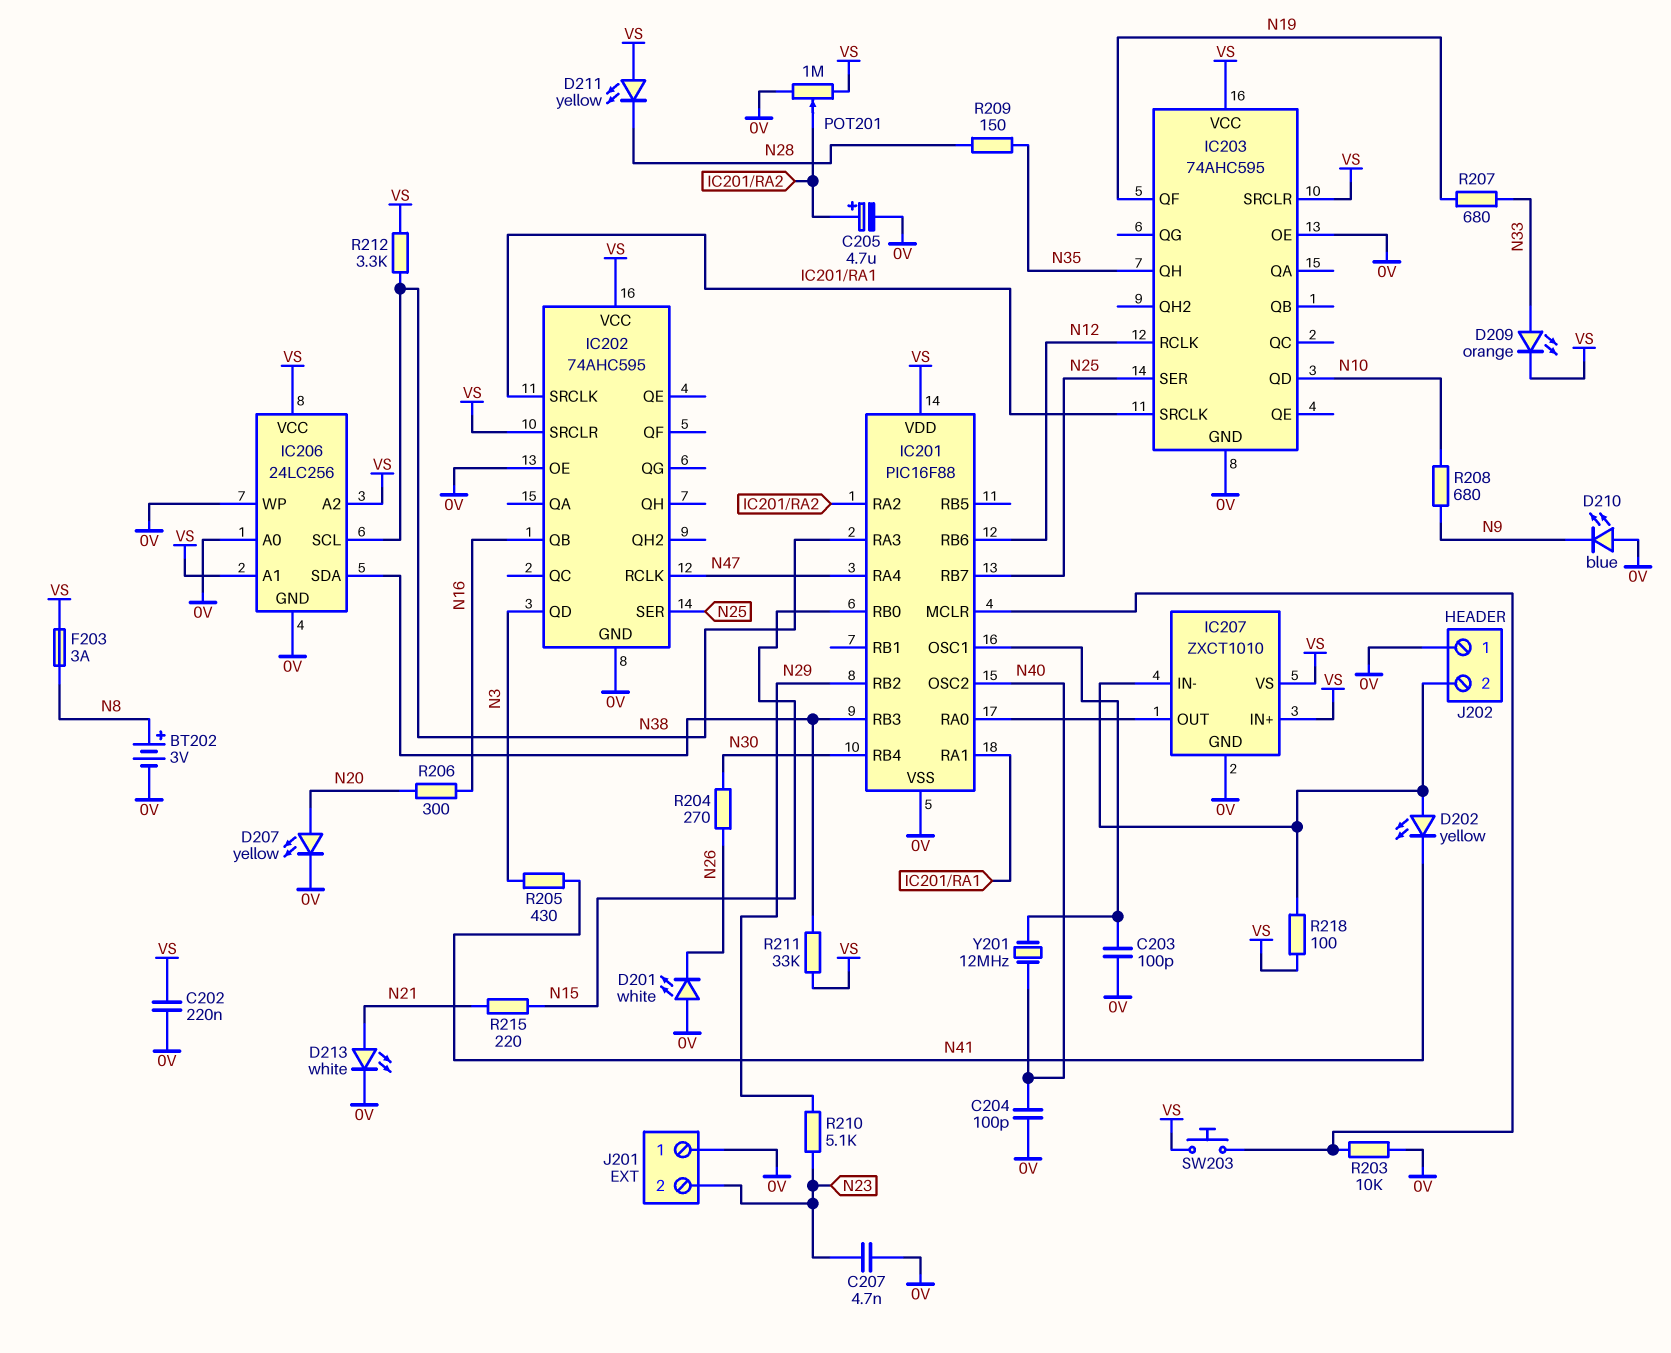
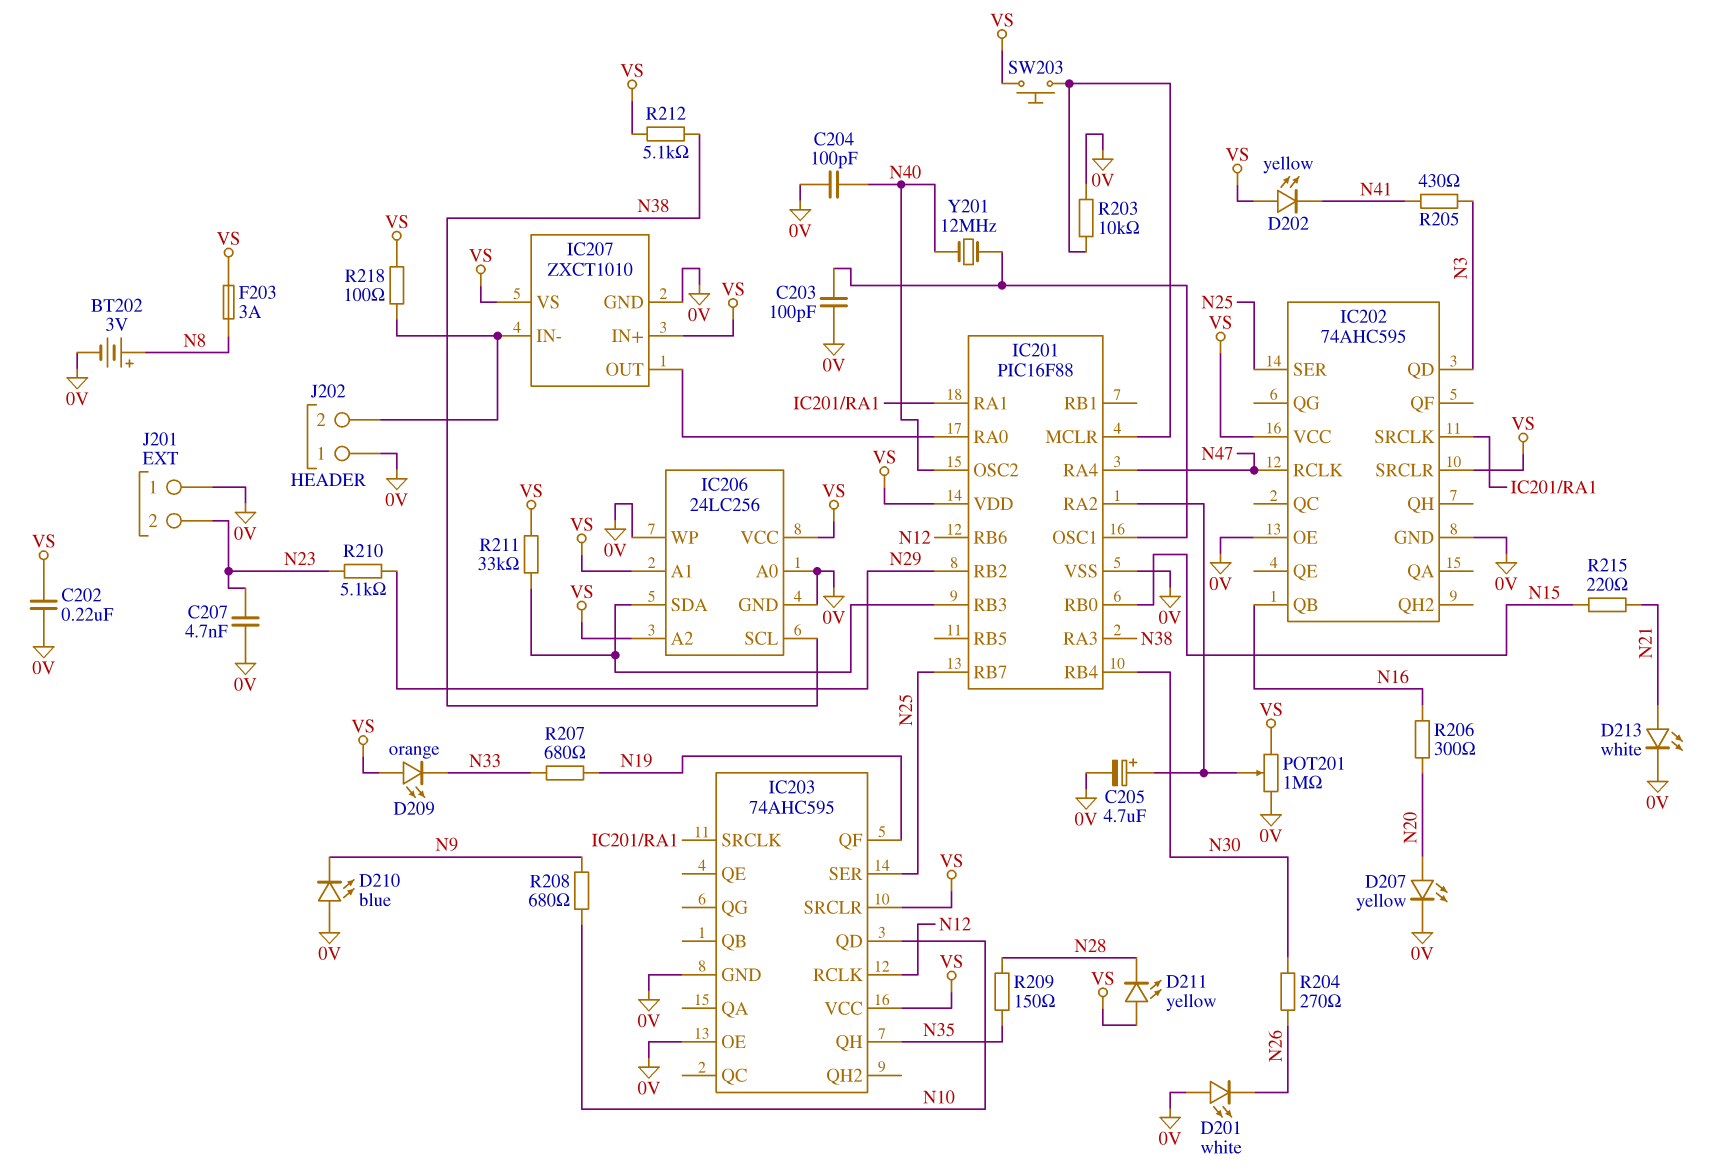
D202: LED yellow (A IC207/IN-, K N41) -> LED yellow (A VS, K N41)
D209: LED orange (A N33, K VS) -> LED orange (A VS, K N33)
R212: 3.3k (N38, VS) -> 5.1k (N38, VS)

